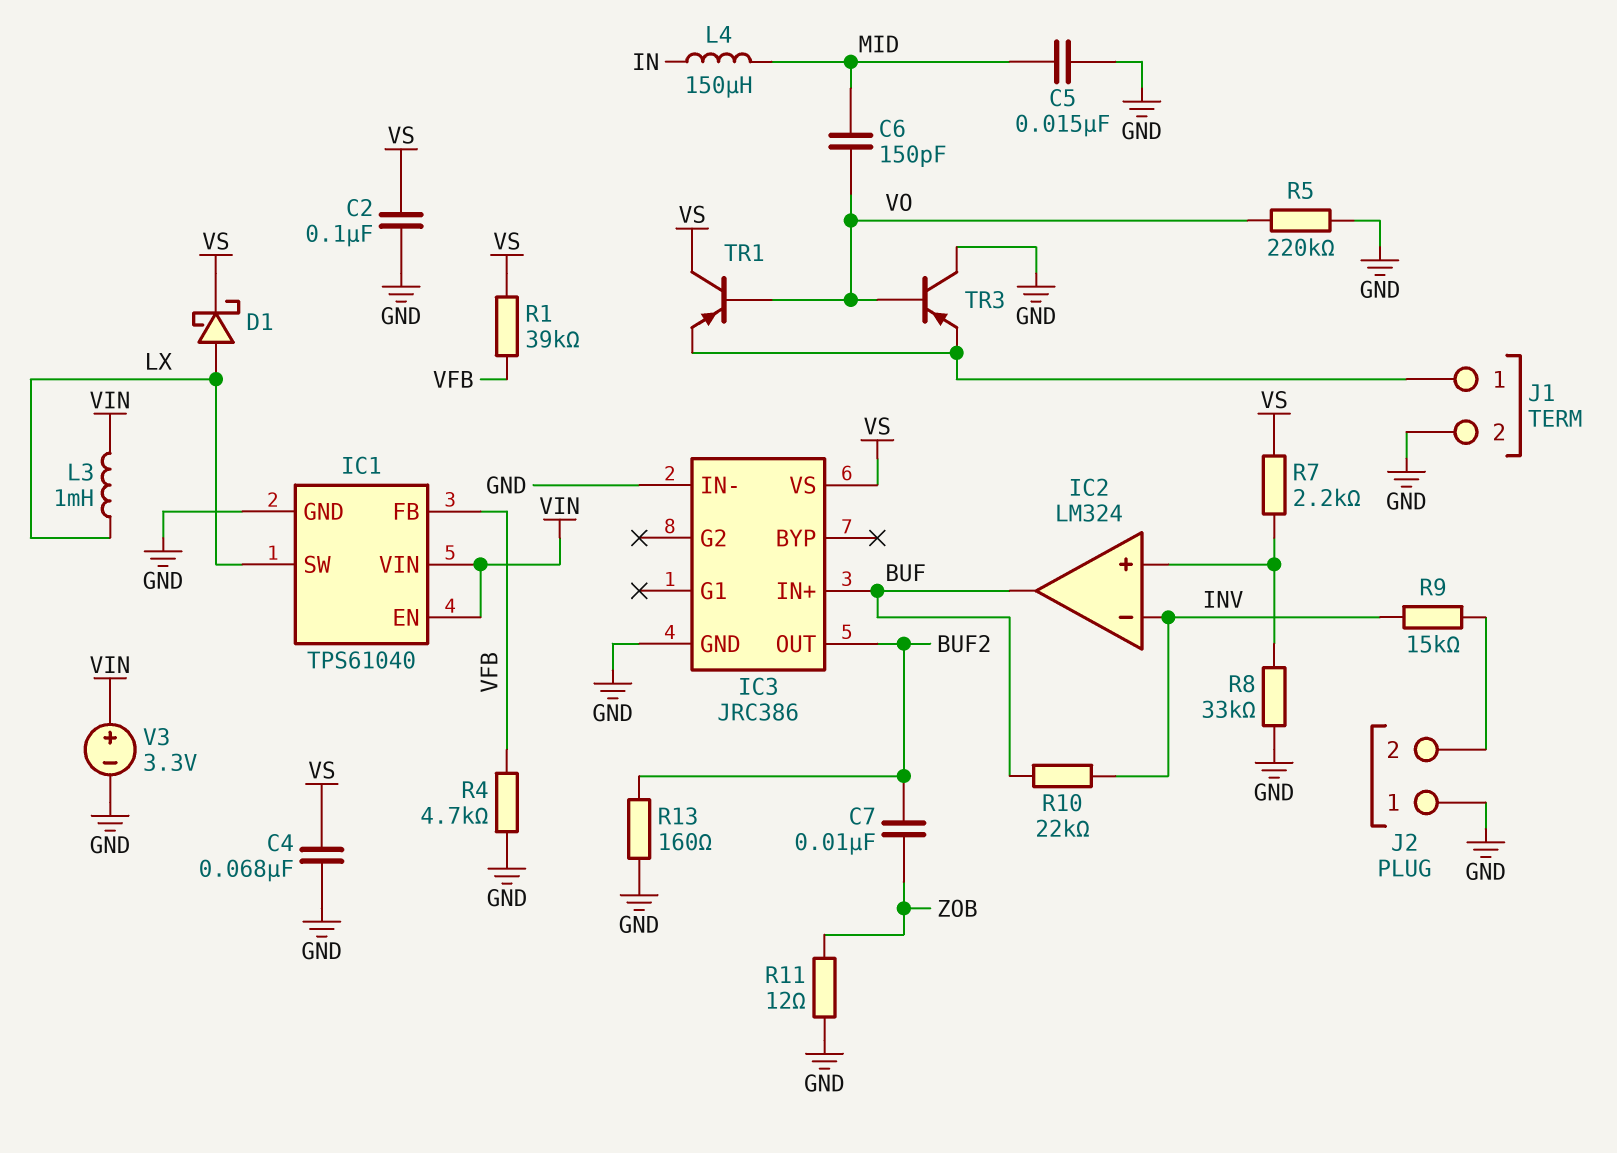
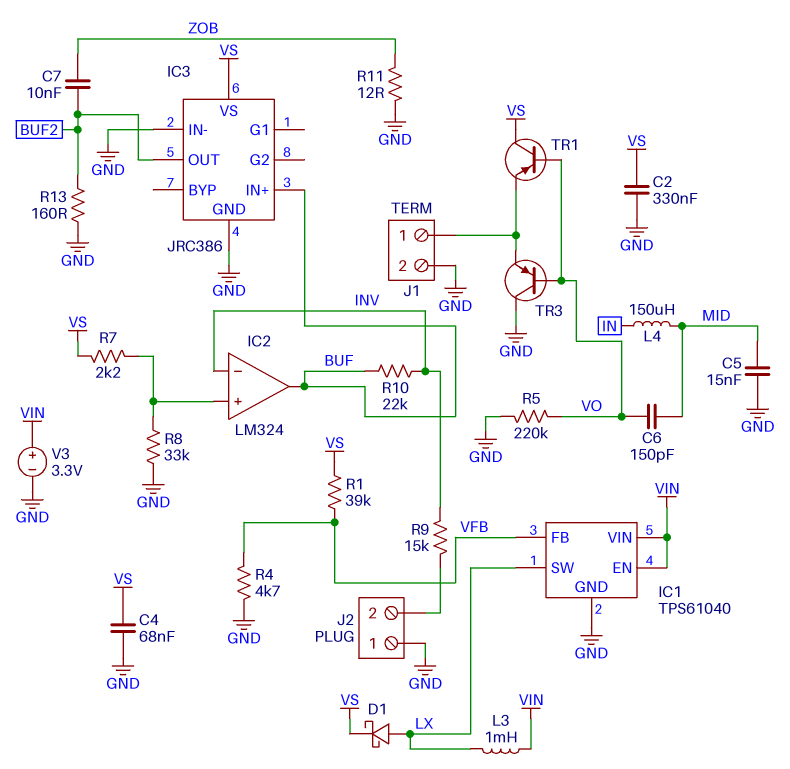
C2: 100nF (GND, VS) -> 330nF (GND, VS)

